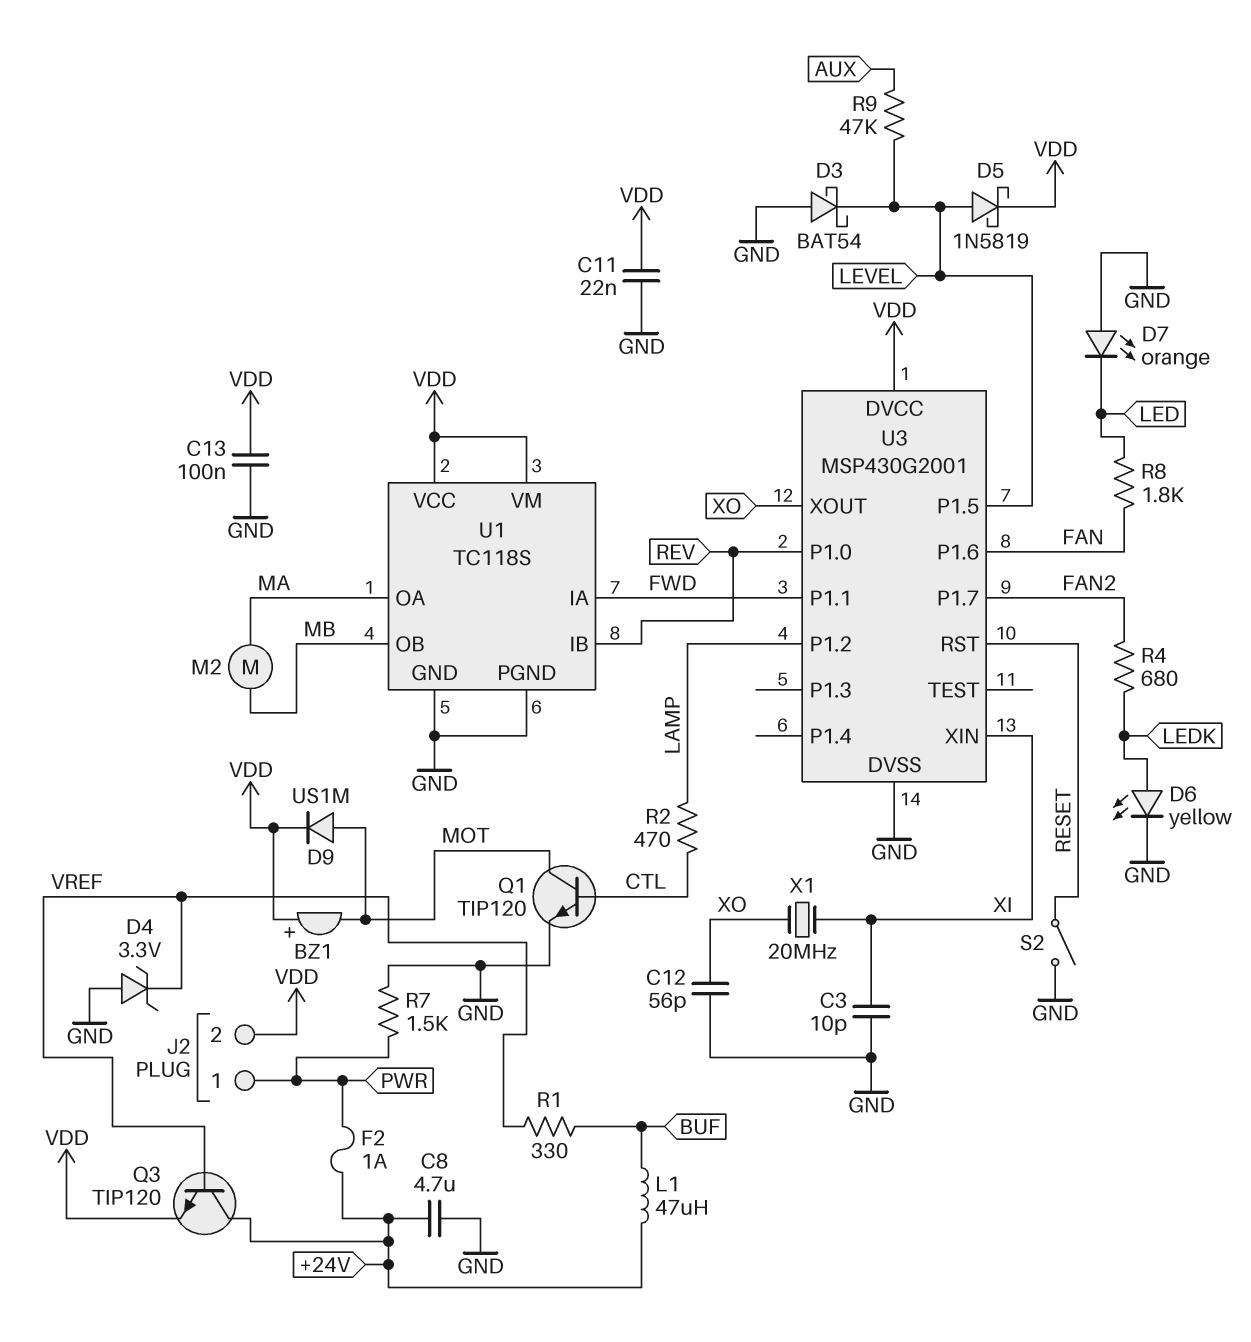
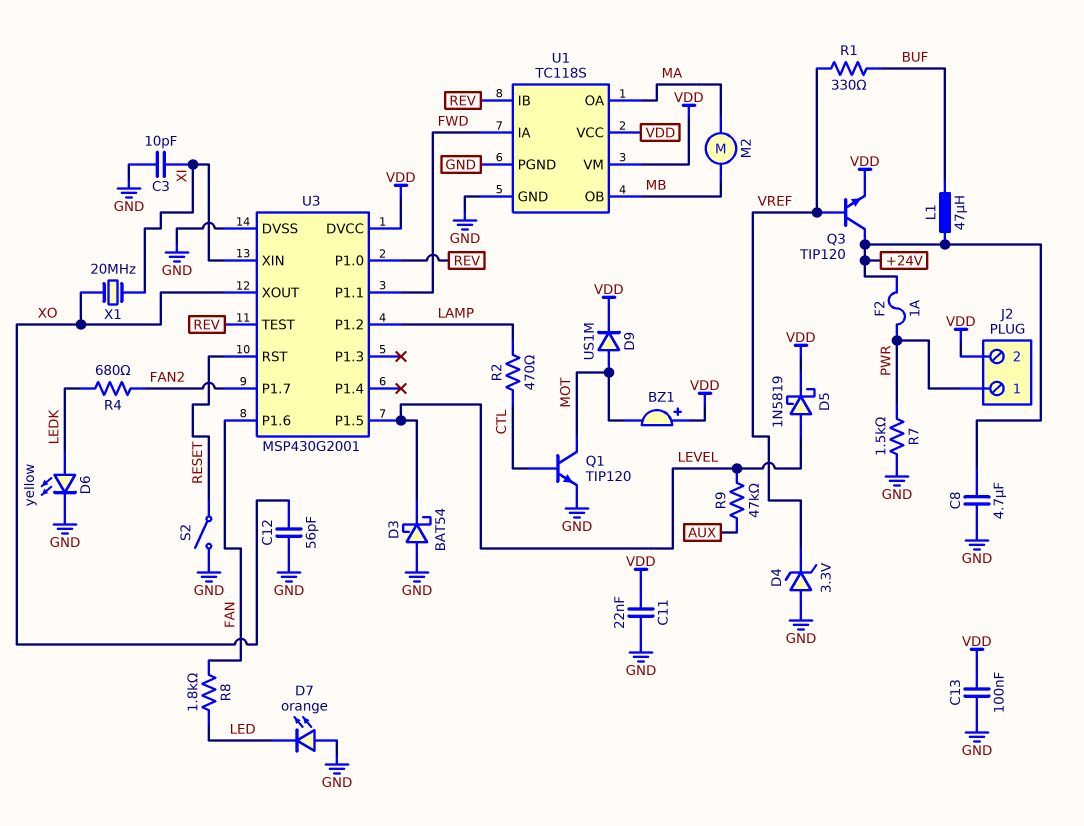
U3 pin TEST: none -> REV

